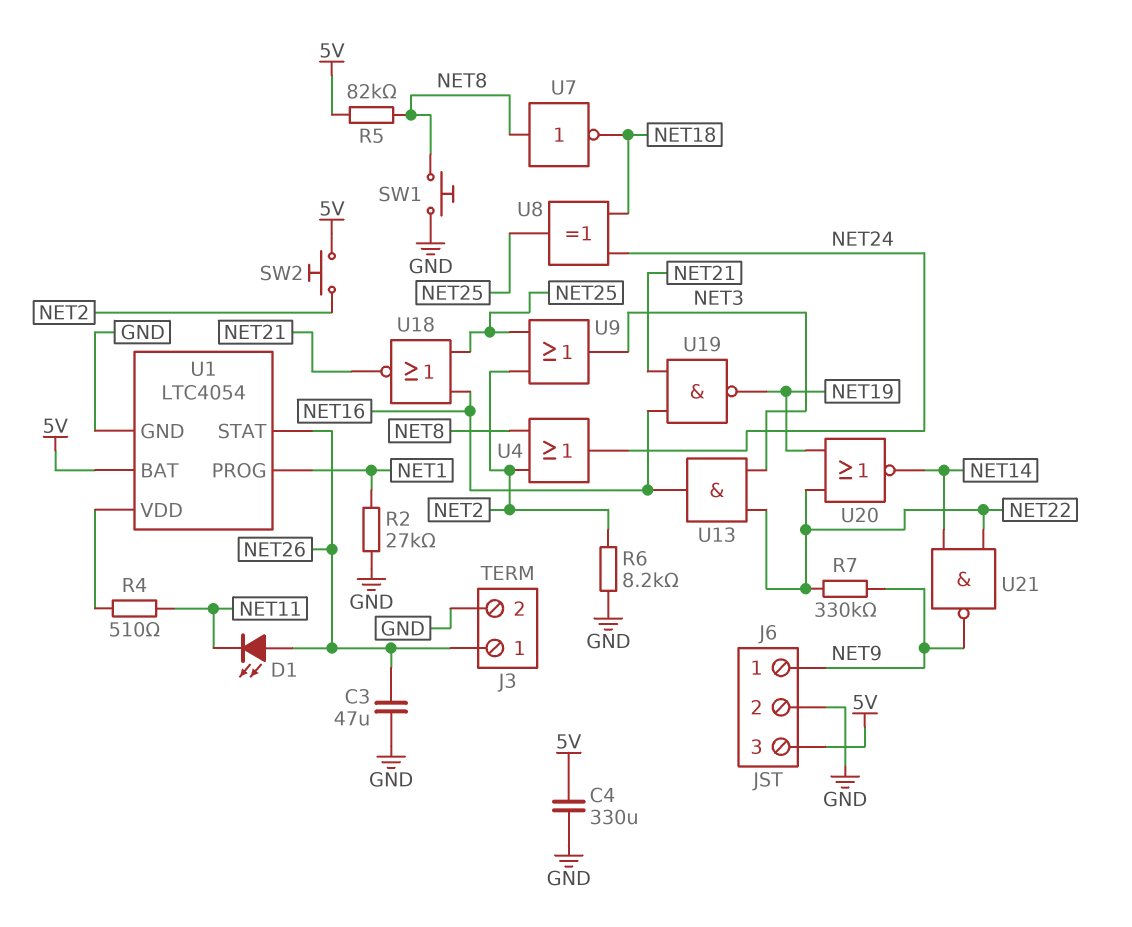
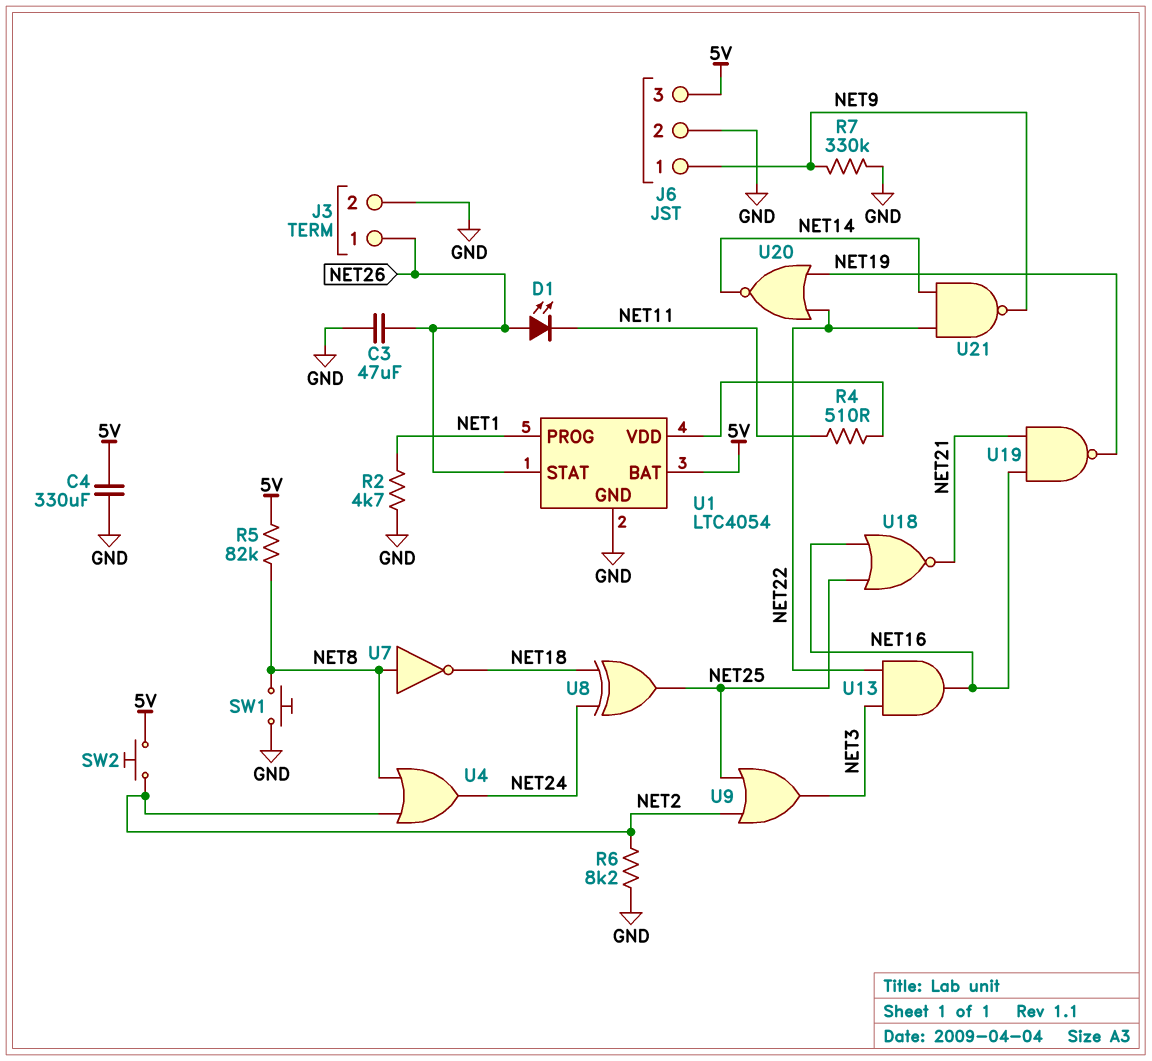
R2: 27k (GND, NET1) -> 4.7k (GND, NET1)
R7: 330k (NET9, NET22) -> 330k (GND, NET9)

